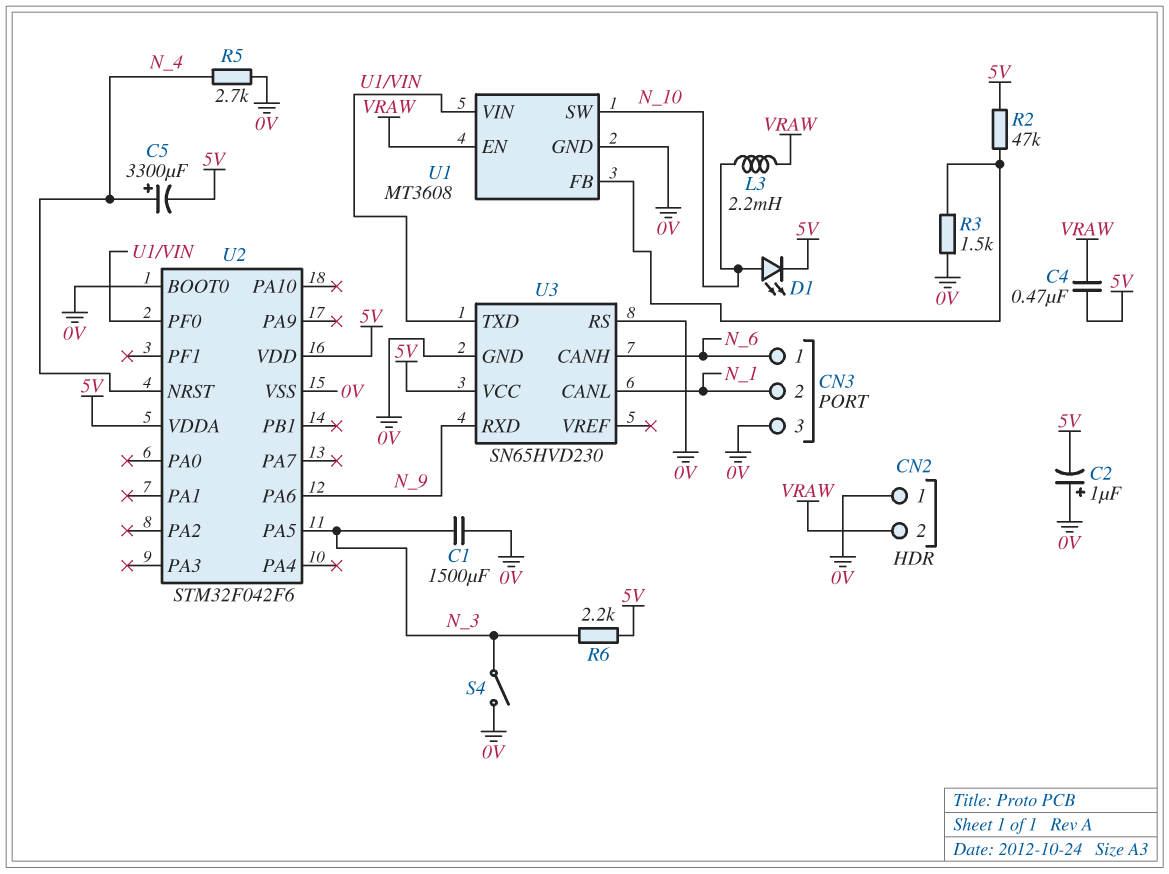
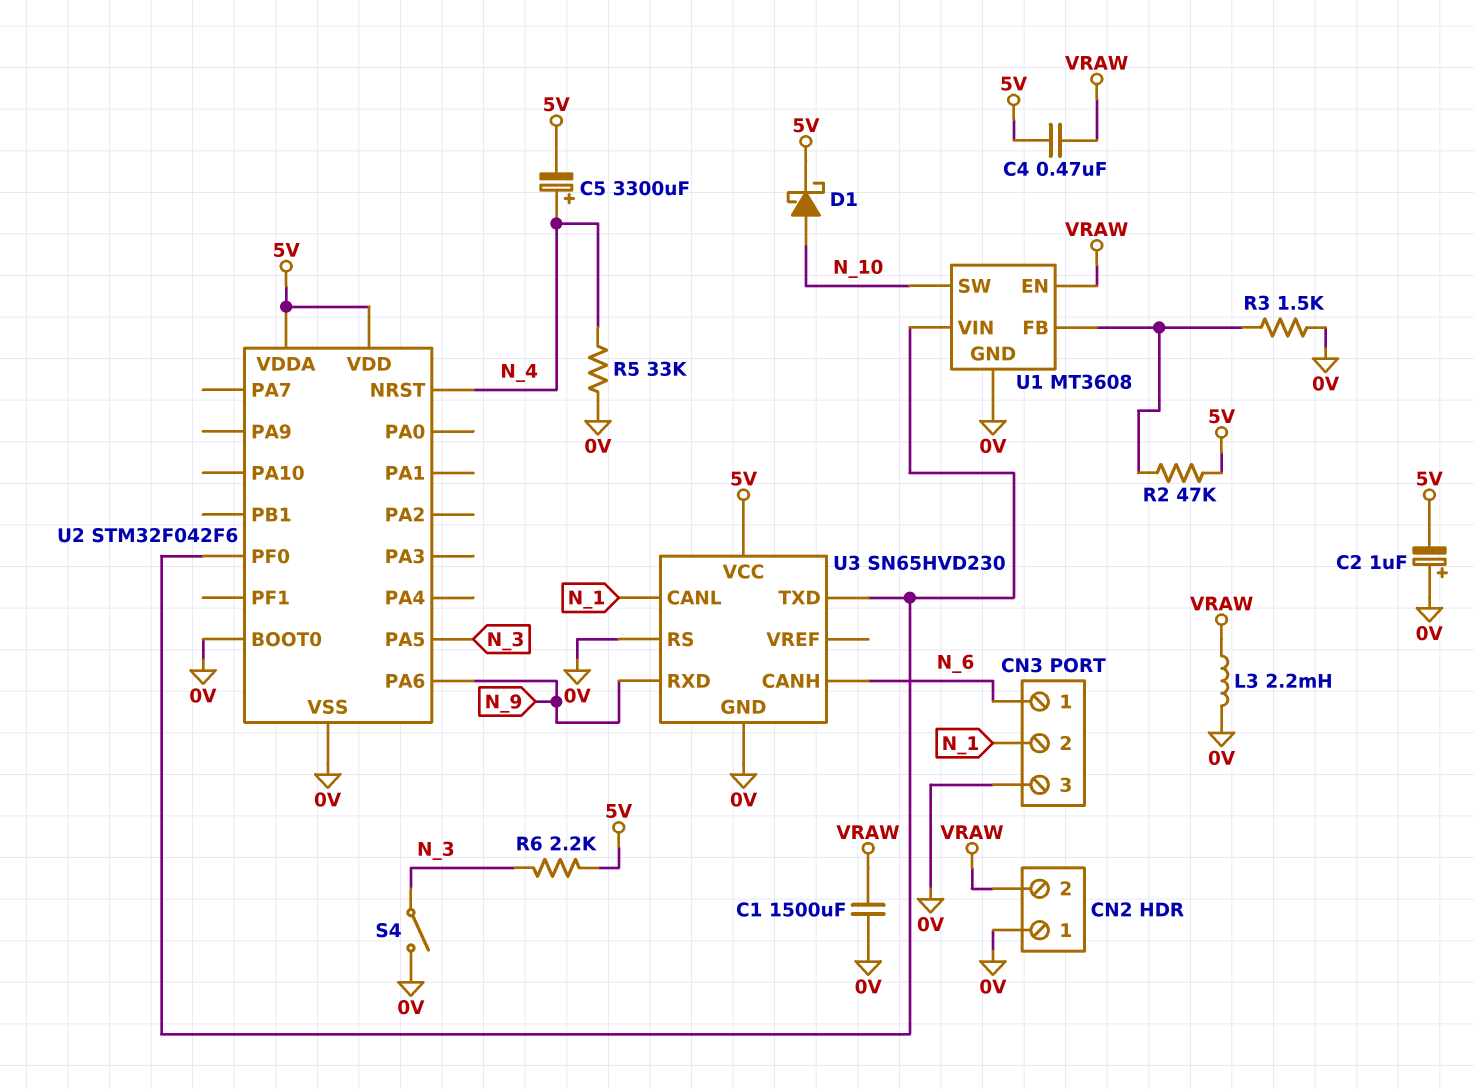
C1: 1500uF (0V, N_3) -> 1500uF (0V, VRAW)
D1: LED (A N_10, K 5V) -> schottky (A N_10, K 5V)
L3: 2.2mH (N_10, VRAW) -> 2.2mH (0V, VRAW)
R5: 2.7k (0V, N_4) -> 33k (0V, N_4)

